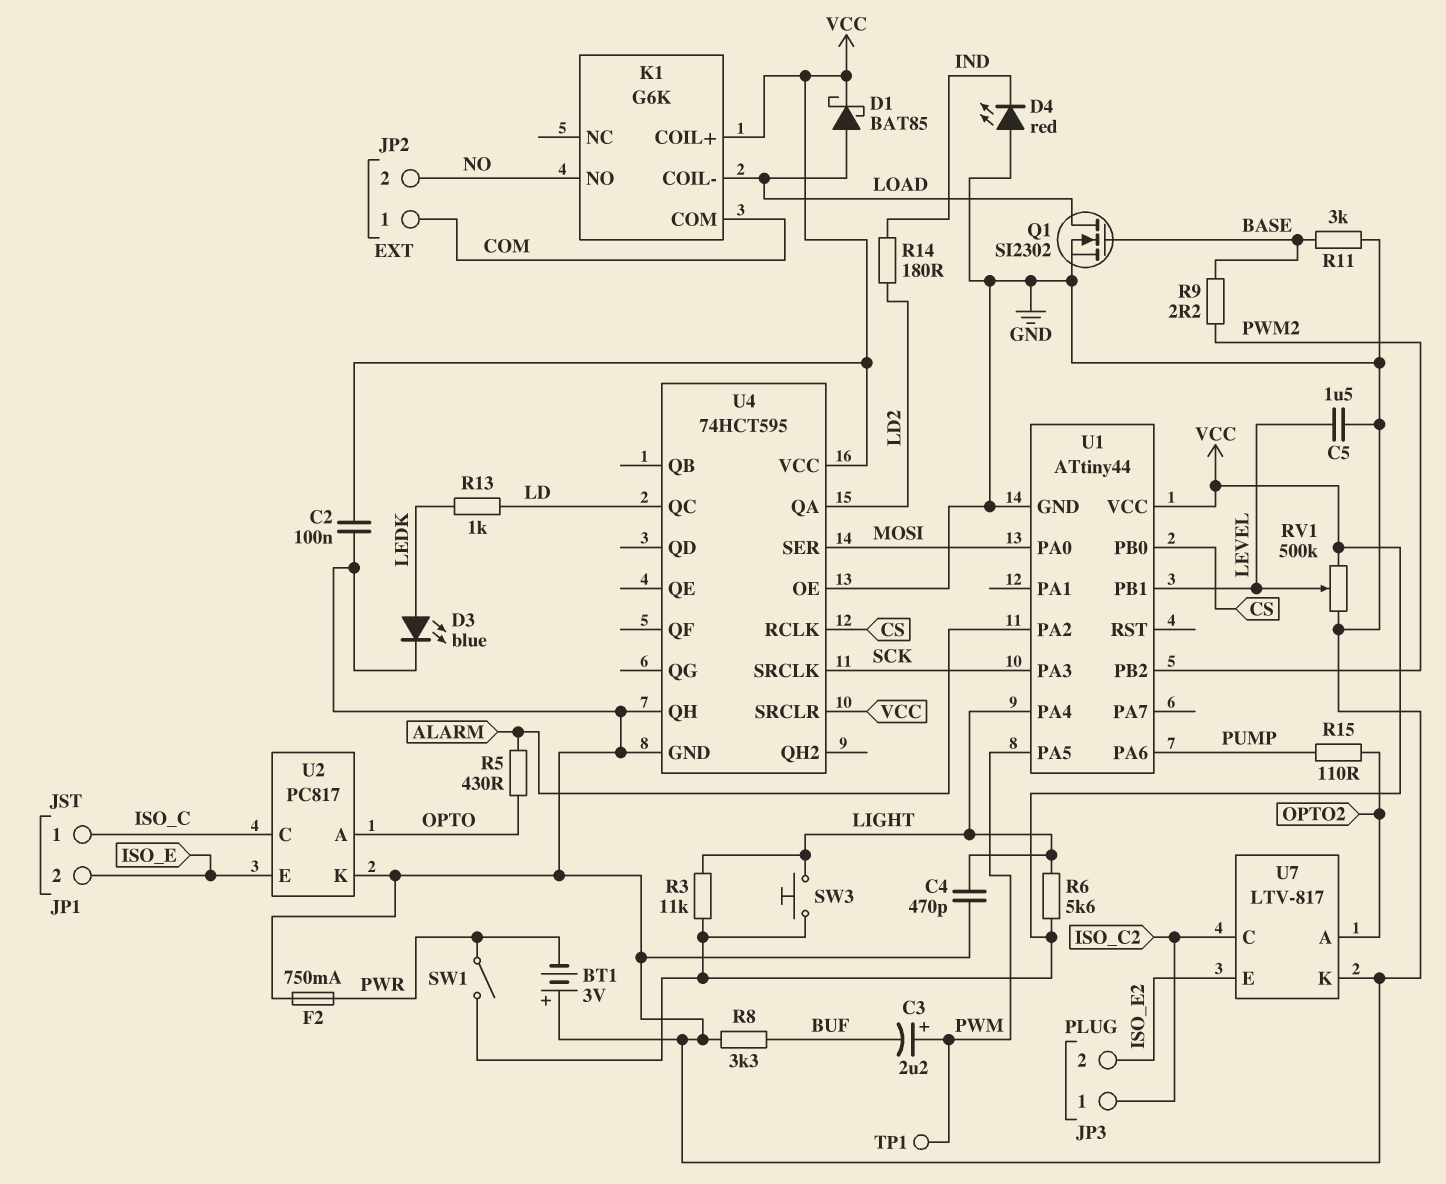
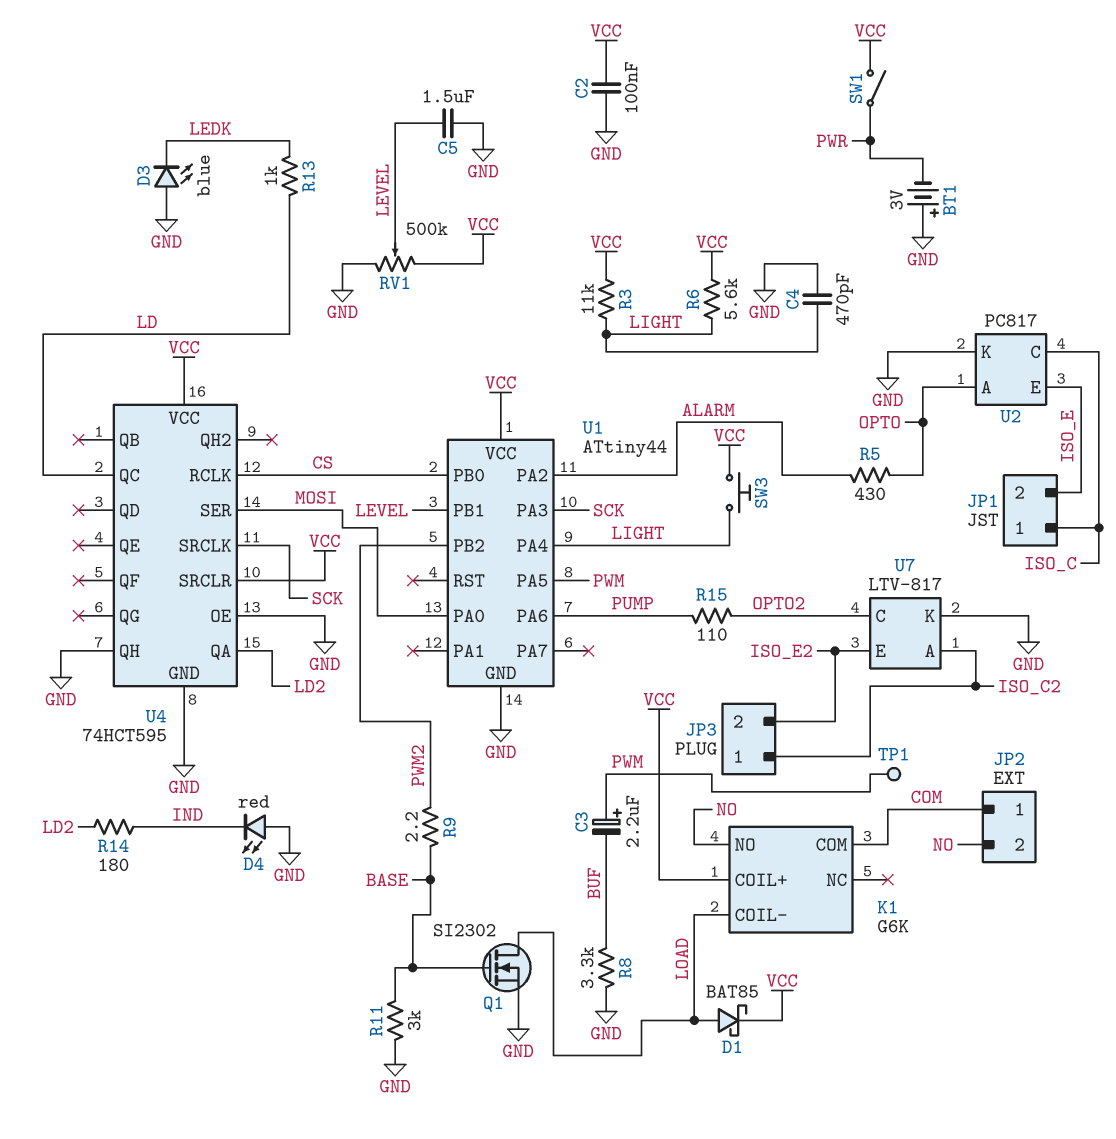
D3: LED blue (A LEDK, K GND) -> LED blue (A GND, K LEDK)
F2: 750mA (GND, PWR) -> none
U7 pin A: OPTO2 -> ISO_C2
U7 pin C: ISO_C2 -> OPTO2

